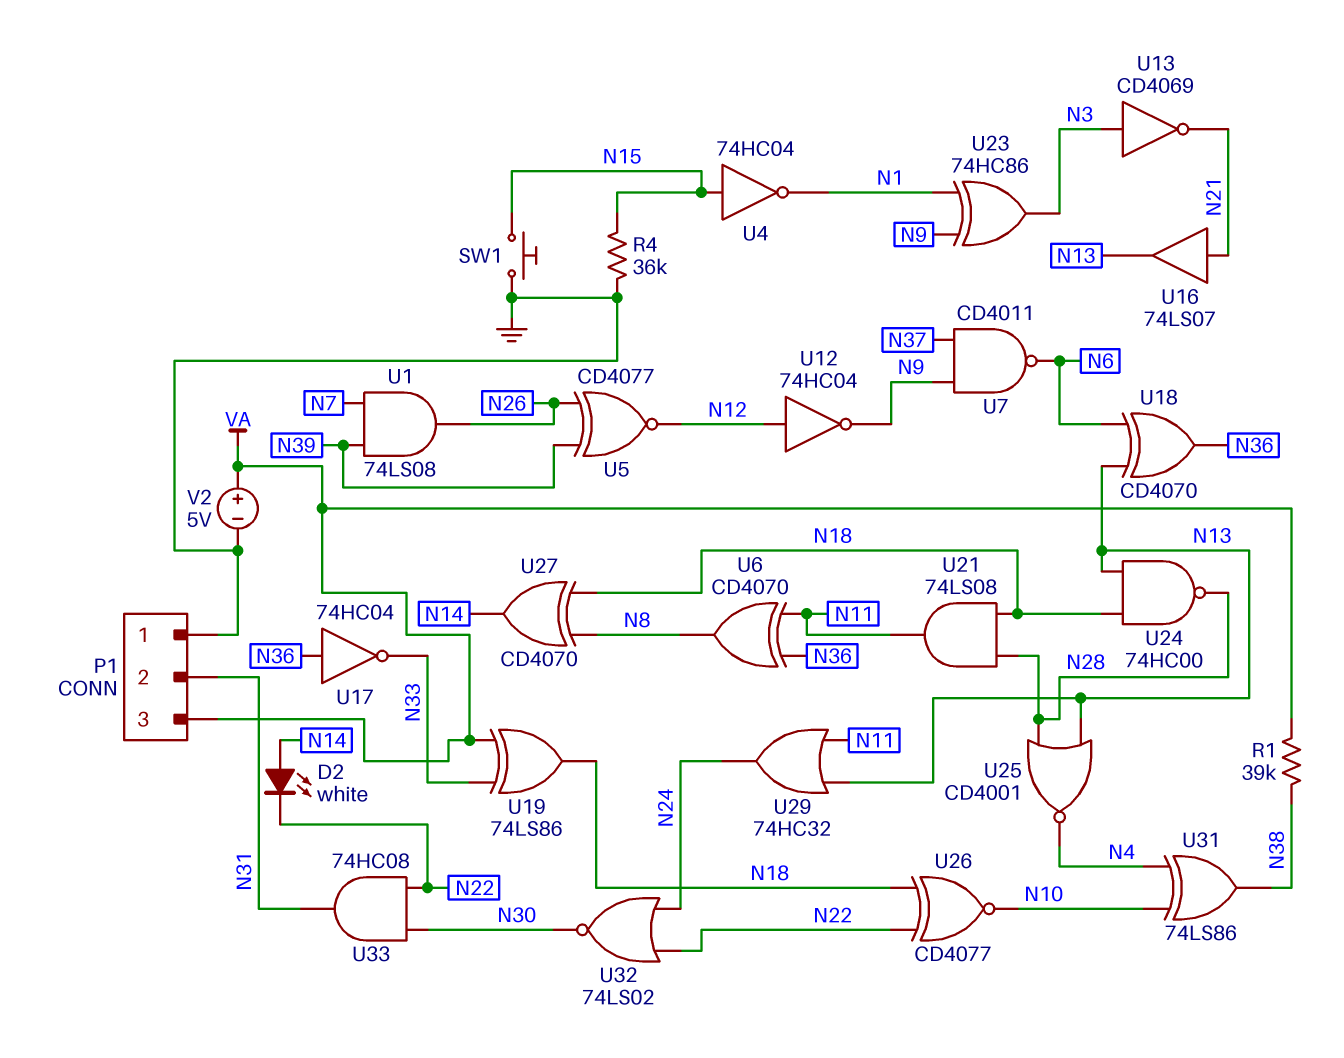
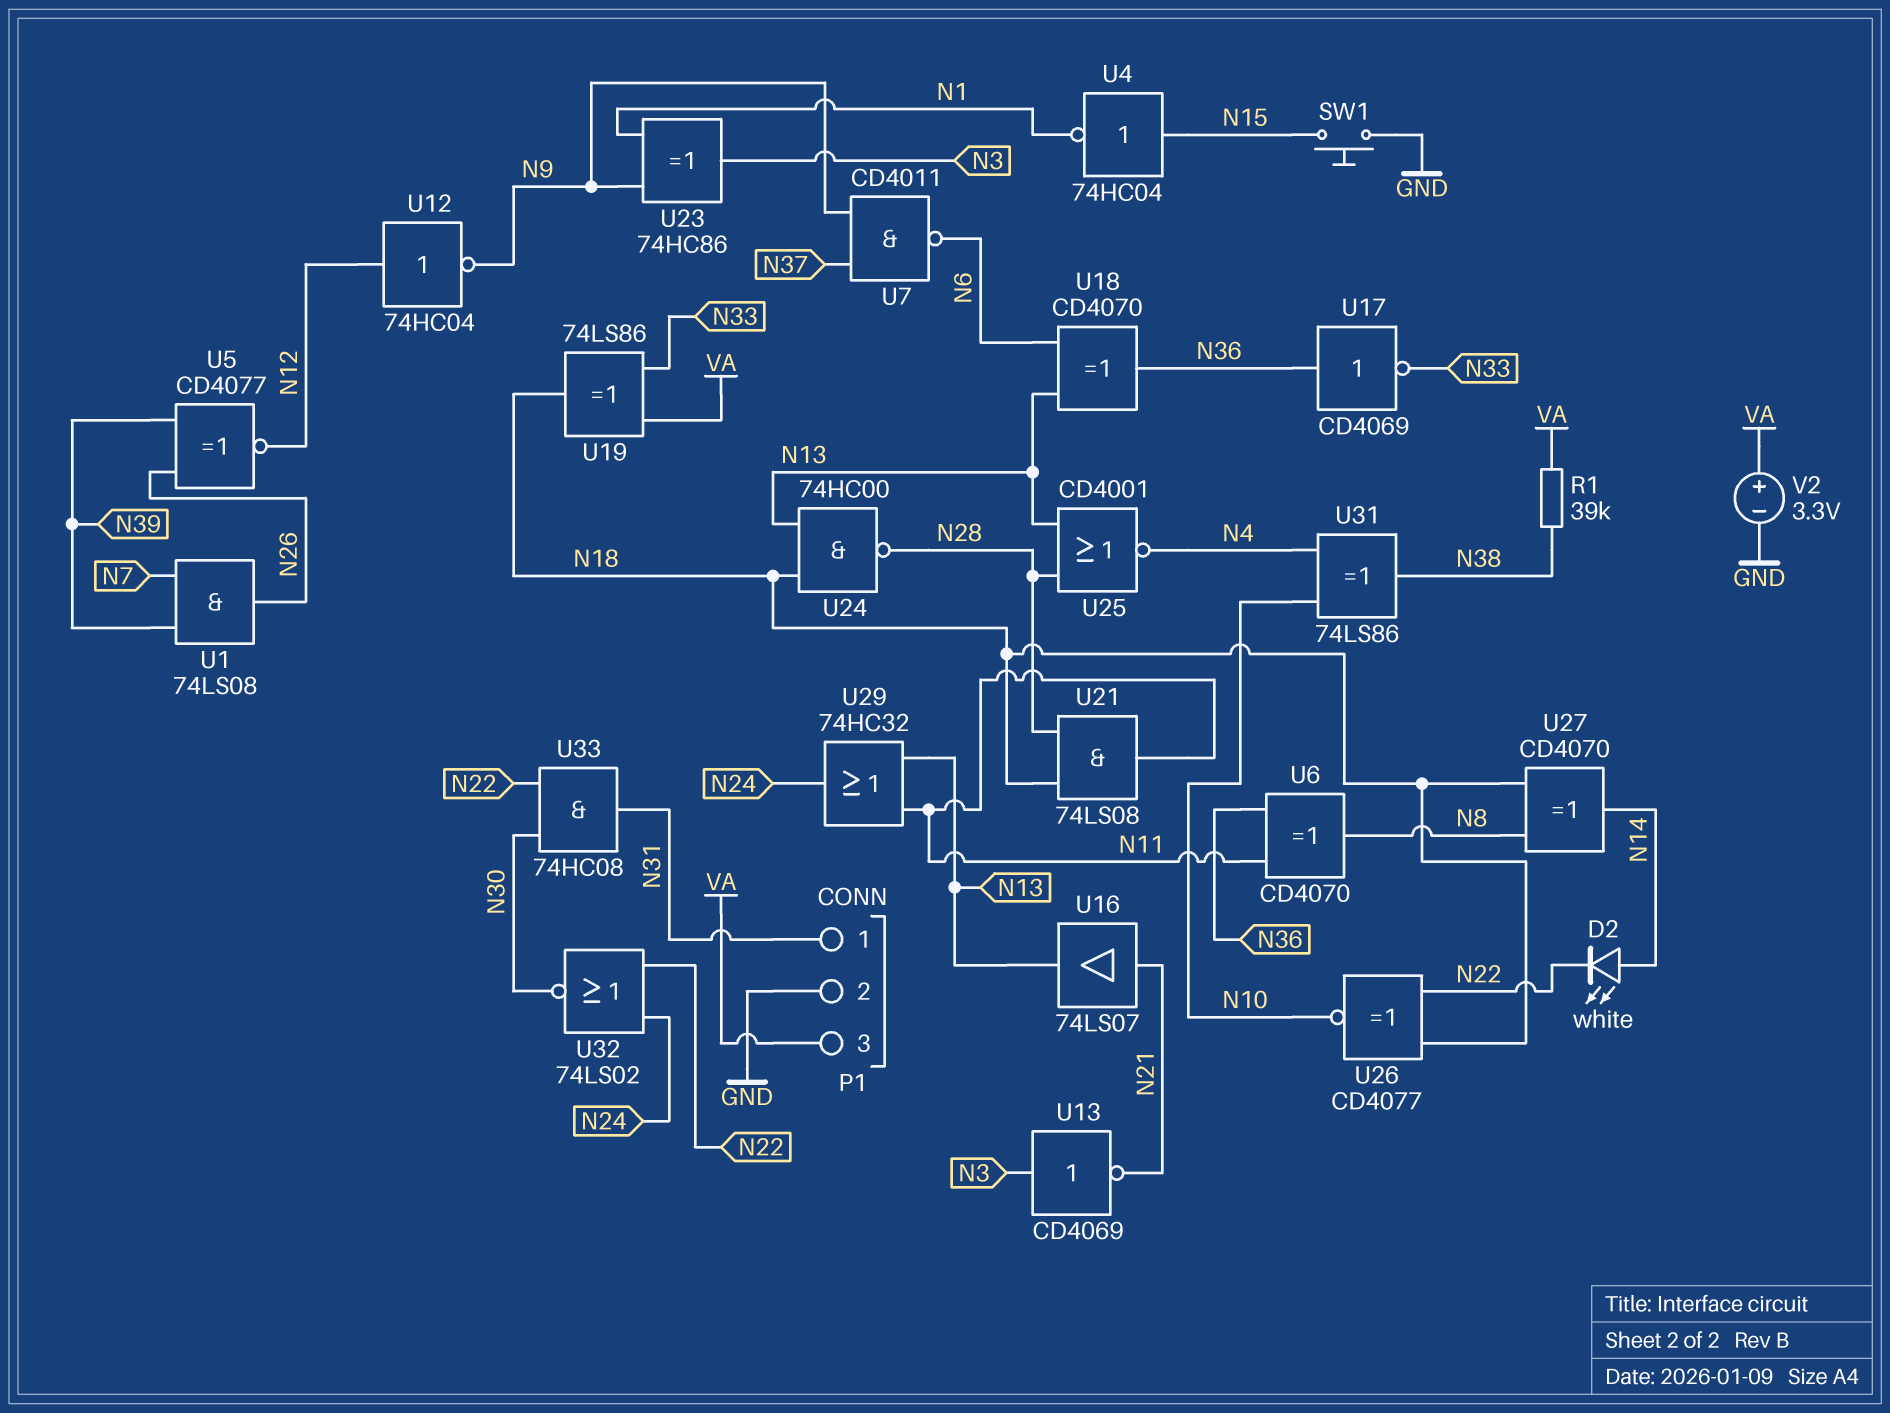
P1 pin 1: GND -> N31
P1 pin 2: N31 -> GND
R4: 36k (GND, N15) -> none
U17: NOT 74HC04 (in N36, out N33) -> NOT CD4069 (in N36, out N33)
V2: 5V (plus VA, minus GND) -> 3.3V (plus VA, minus GND)

